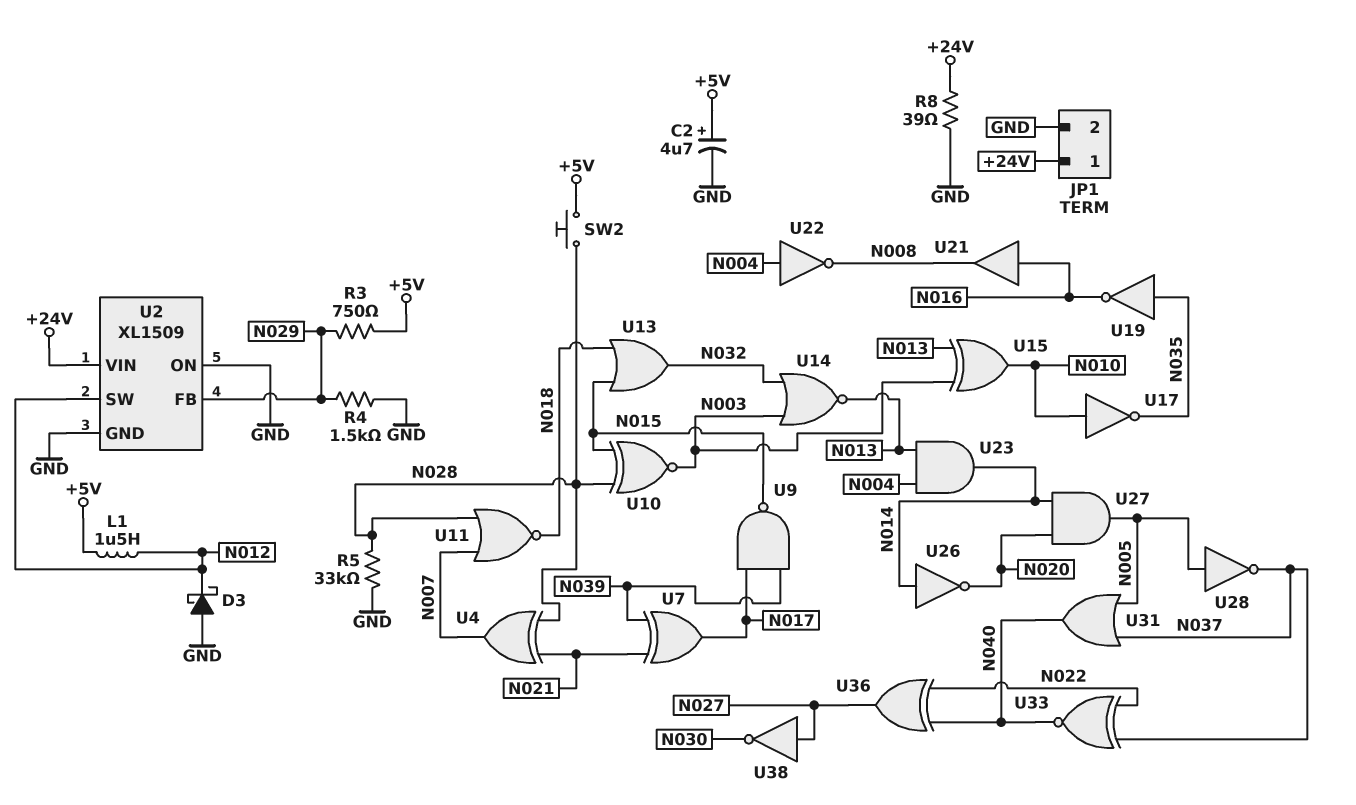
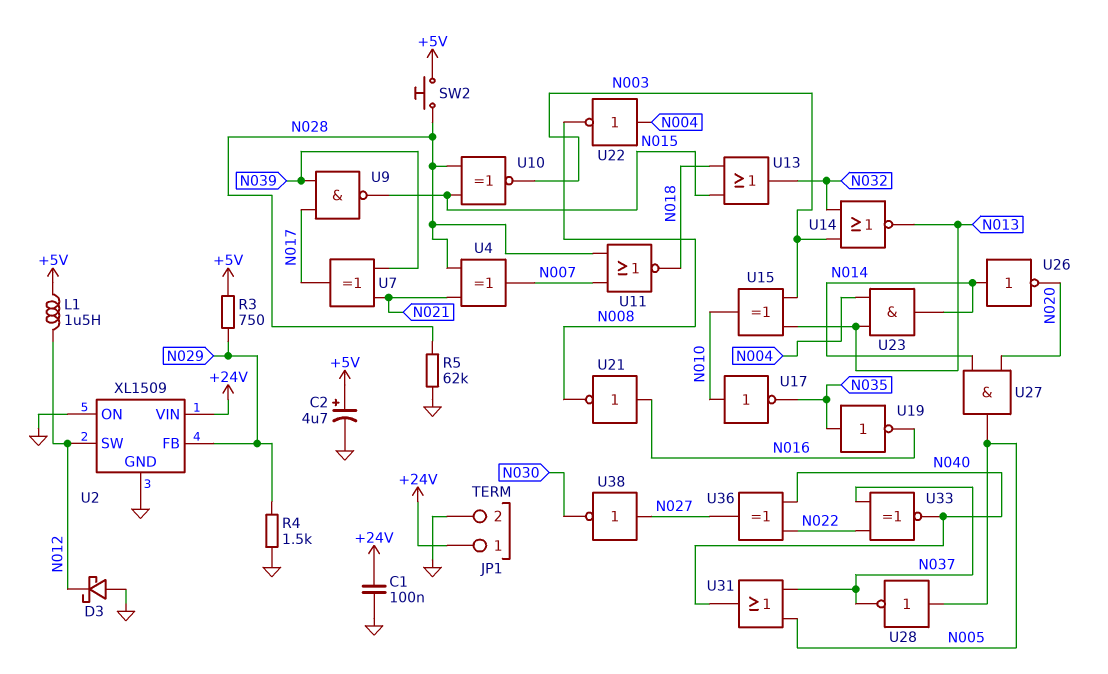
C1: none -> 100nF (+24V, GND)
R5: 33k (GND, N028) -> 62k (GND, N028)
R8: 39 (+24V, GND) -> none
U21: buffer (in N016, out N008) -> NOT (in N016, out N008)

